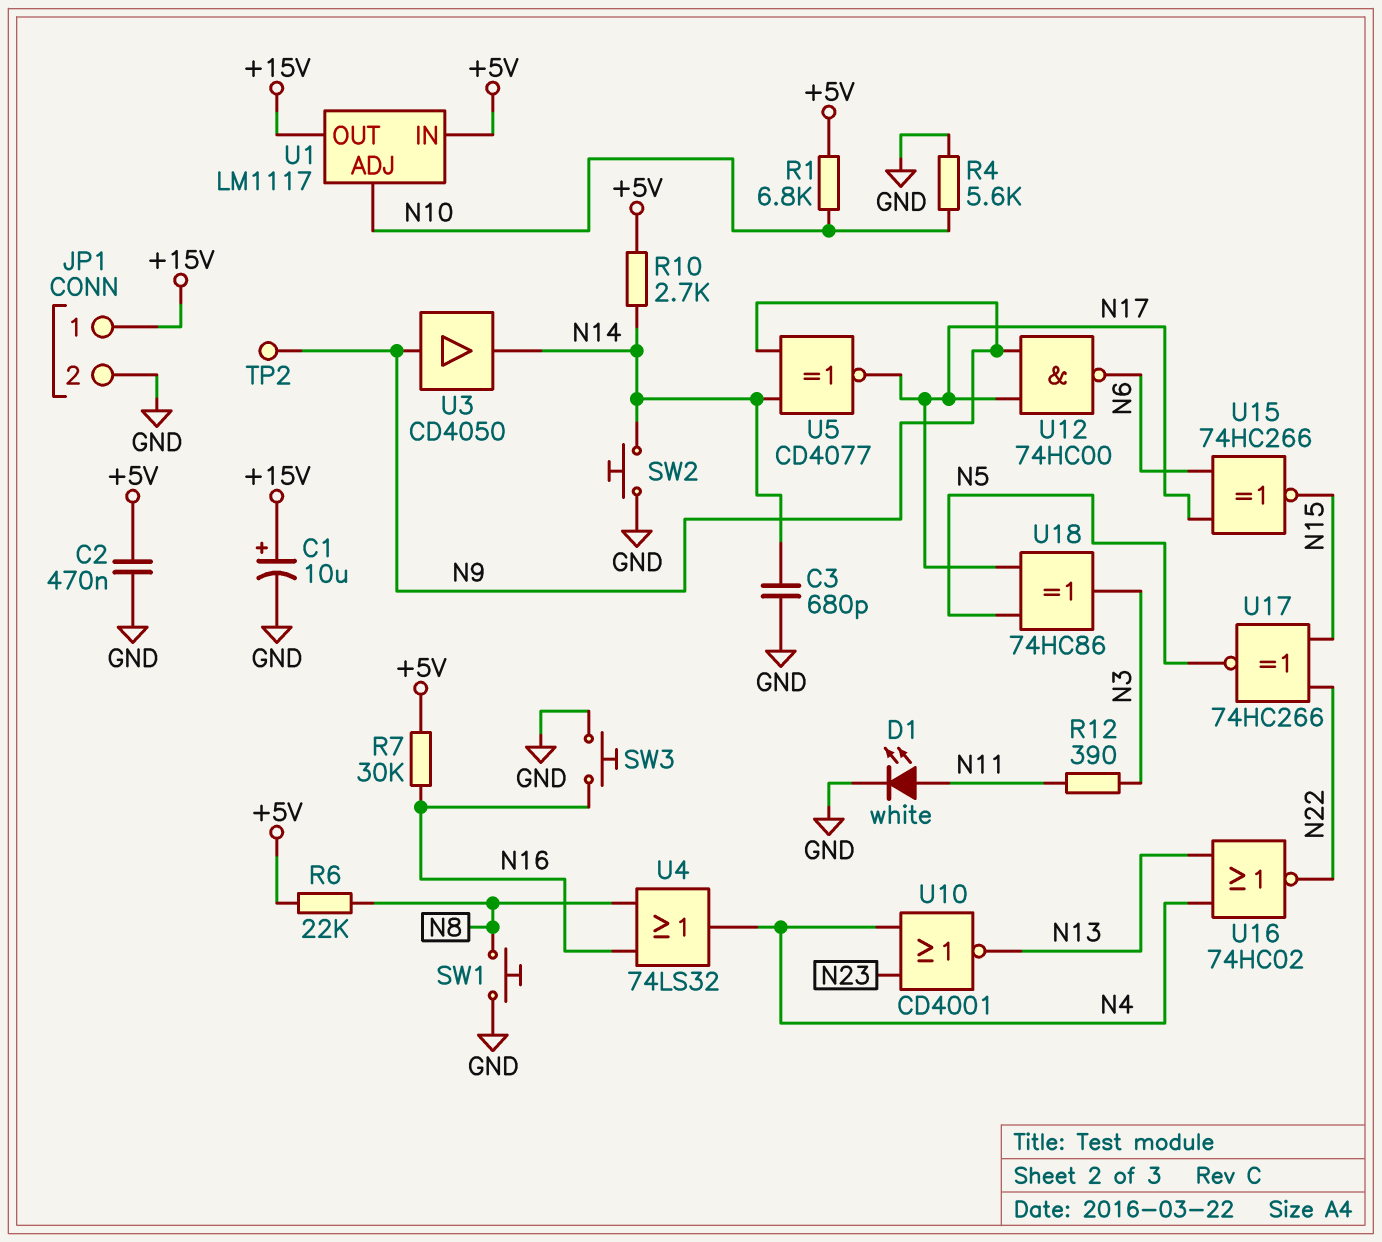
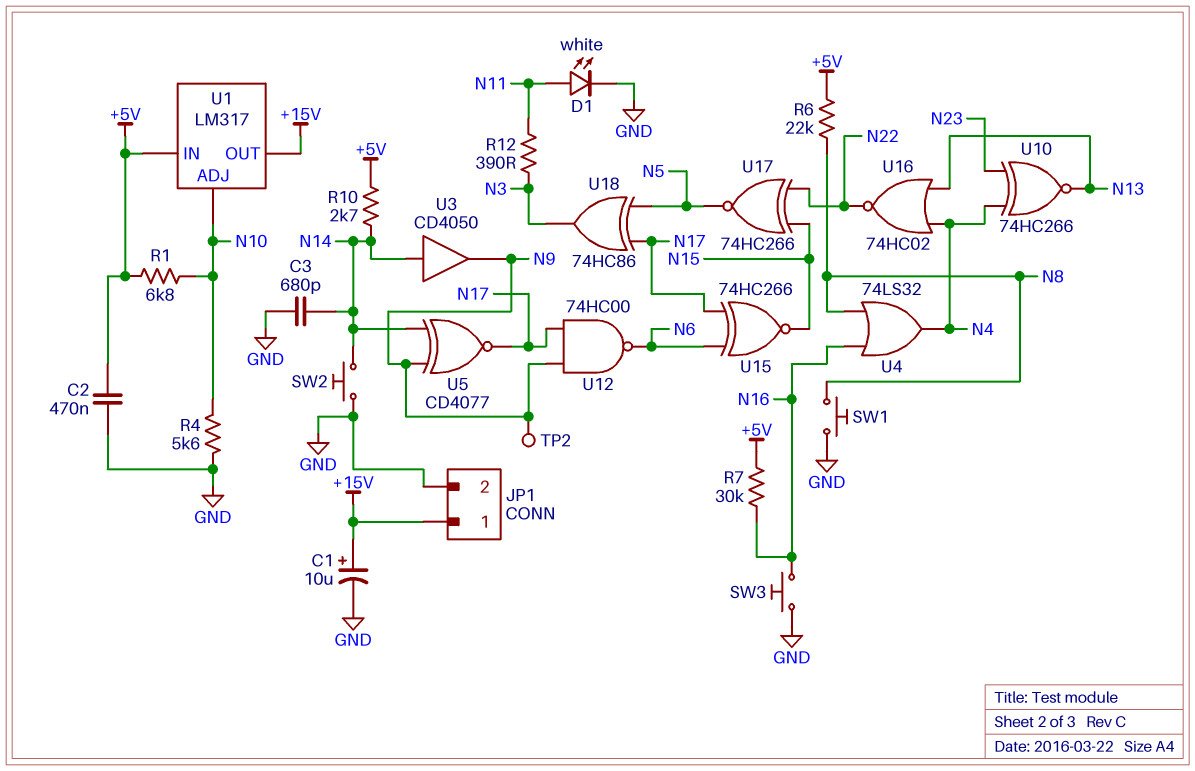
U1: LM1117 -> LM317
U3: buffer CD4050 (in N9, out N14) -> buffer CD4050 (in N14, out N9)
U10: NOR CD4001 (in N4, in N23, out N13) -> XNOR 74HC266 (in N4, in N23, out N13)

